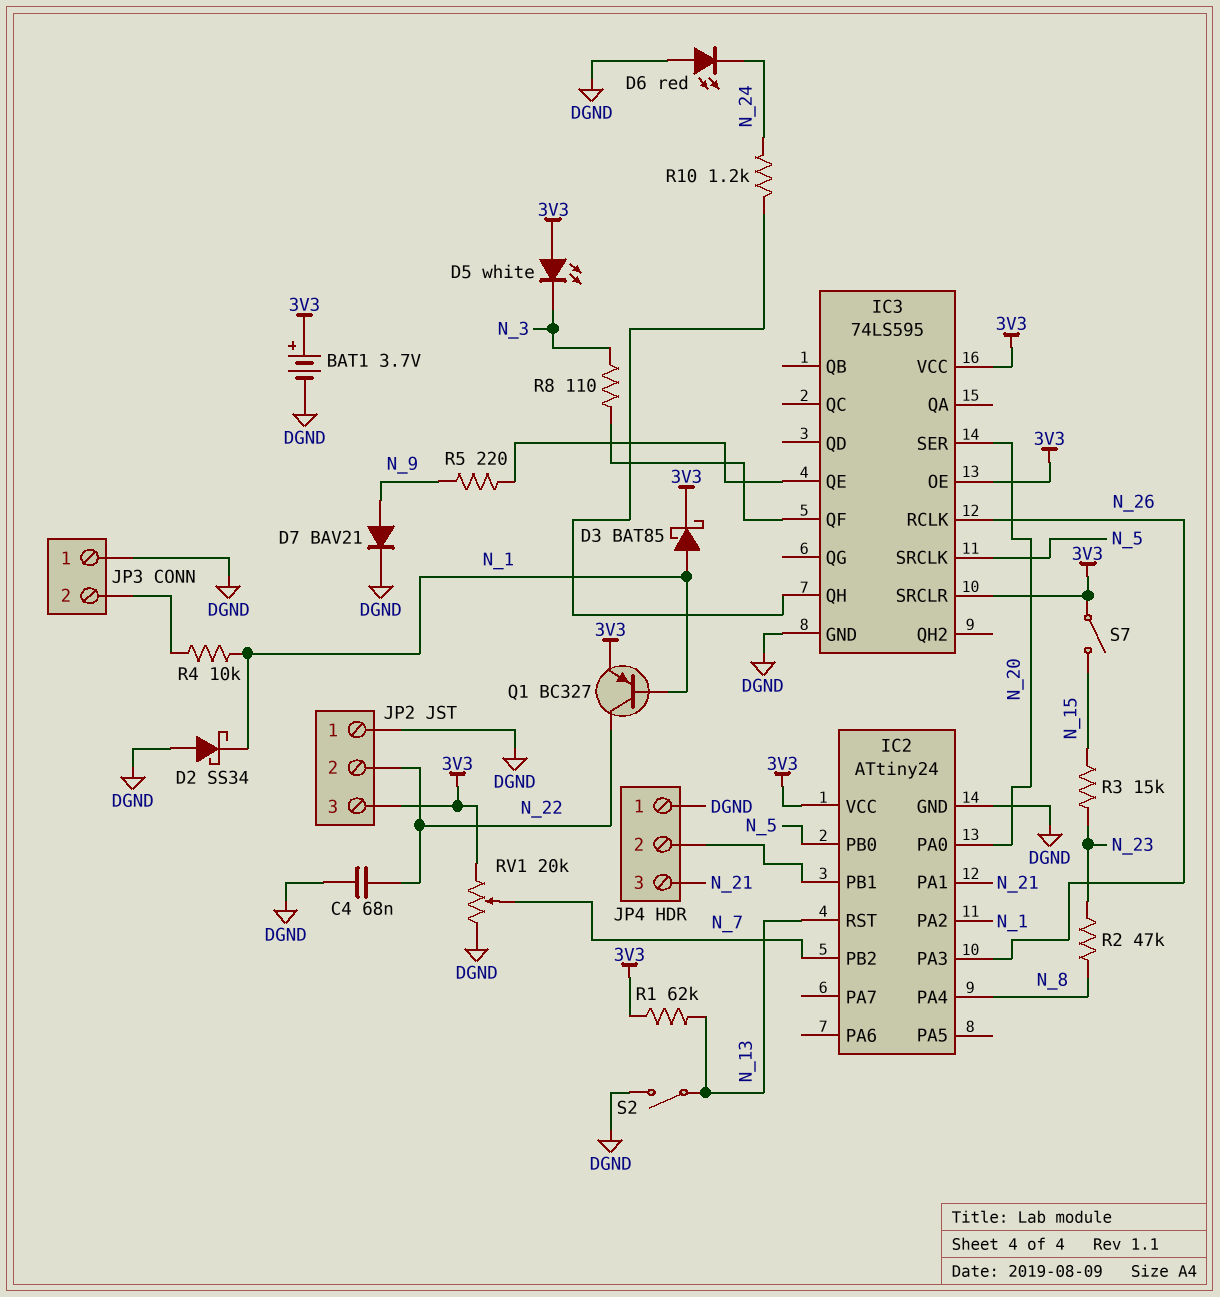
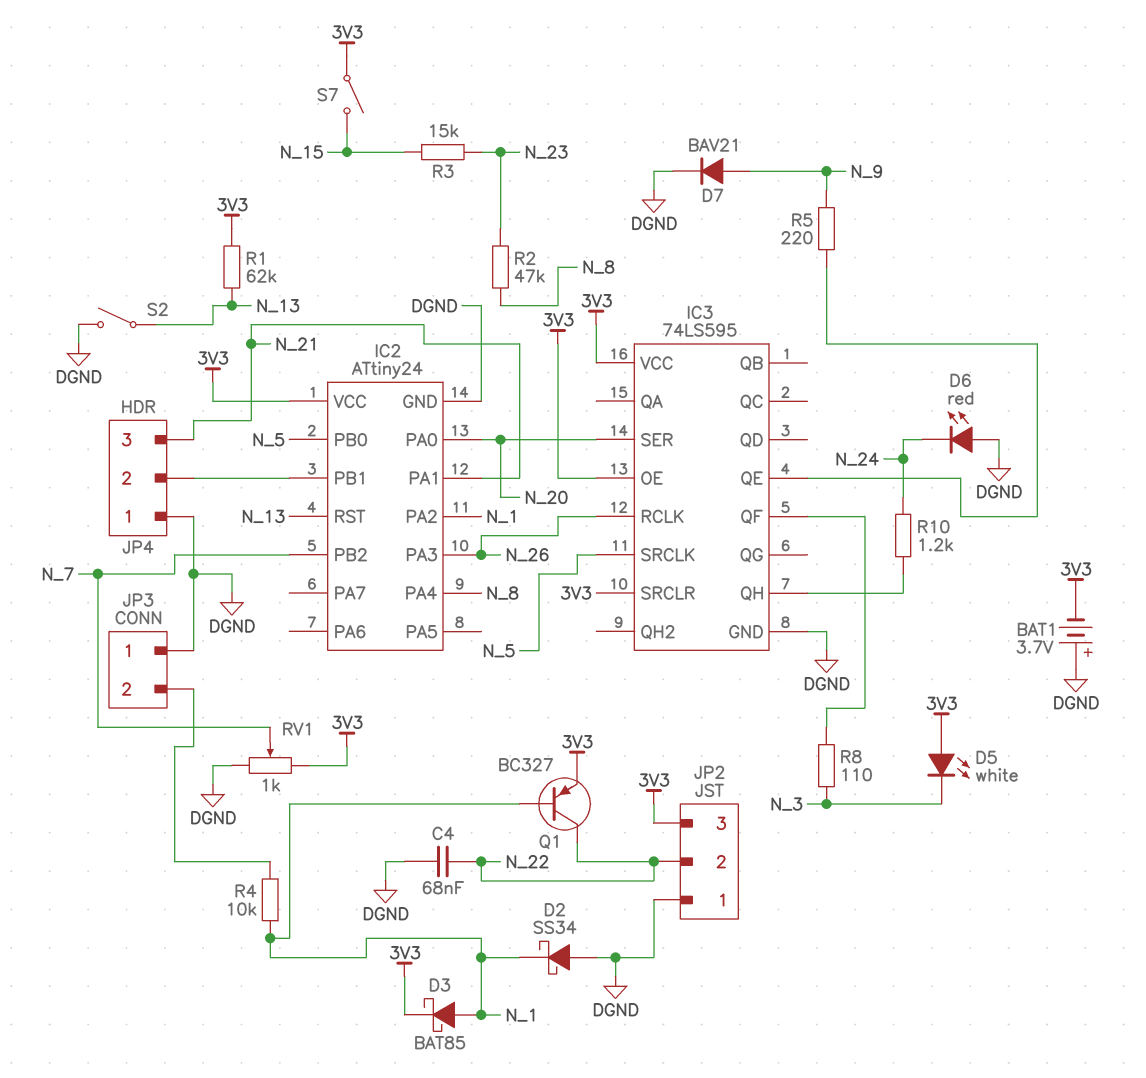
BAT1: 3.7V (plus 3V3, minus DGND) -> 3.7V (plus DGND, minus 3V3)
RV1: 20k (3V3, DGND, wiper N_7) -> 1k (3V3, DGND, wiper N_7)

